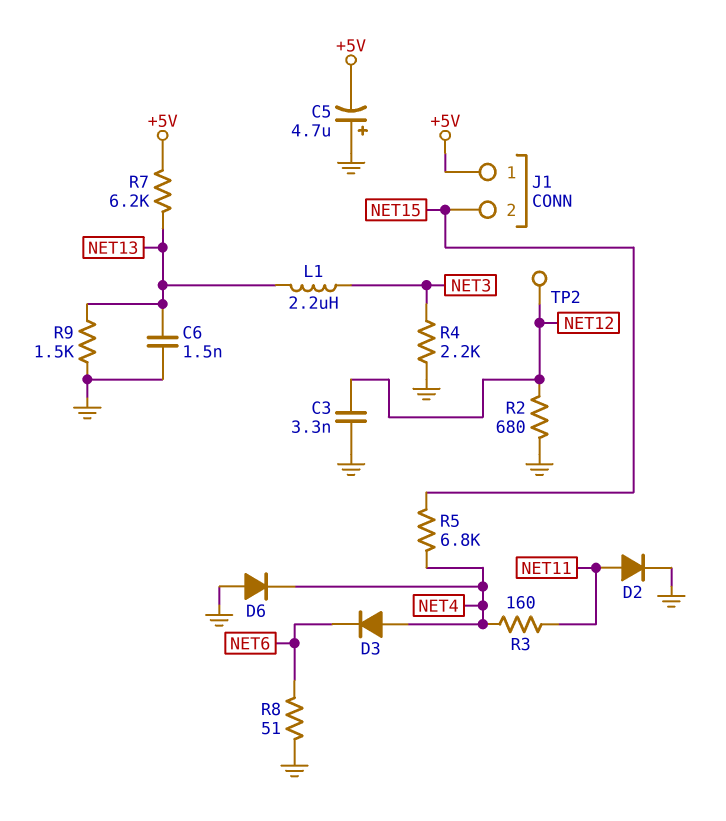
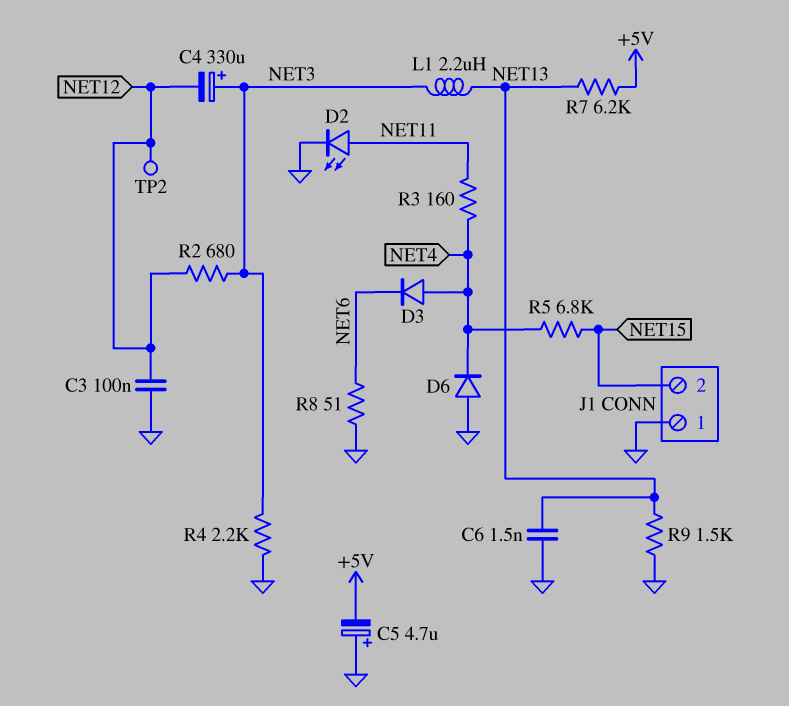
C3: 3.3nF (GND, NET12) -> 100nF (GND, NET12)
C4: none -> 330uF (plus NET3, minus NET12)
D2: diode (A NET11, K GND) -> LED (A NET11, K GND)
J1 pin 1: +5V -> GND
R2: 680 (GND, NET12) -> 680 (NET3, NET12)

